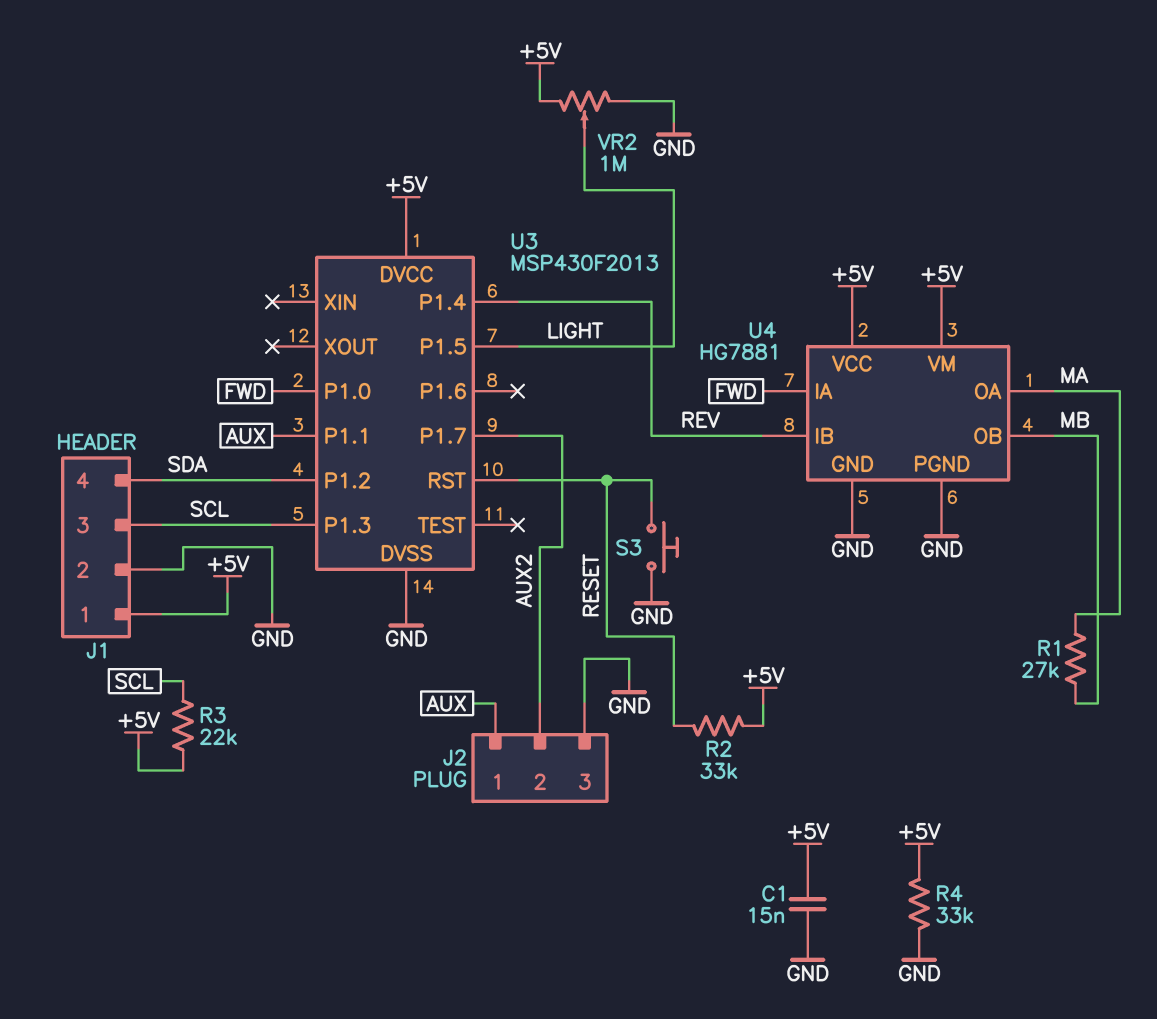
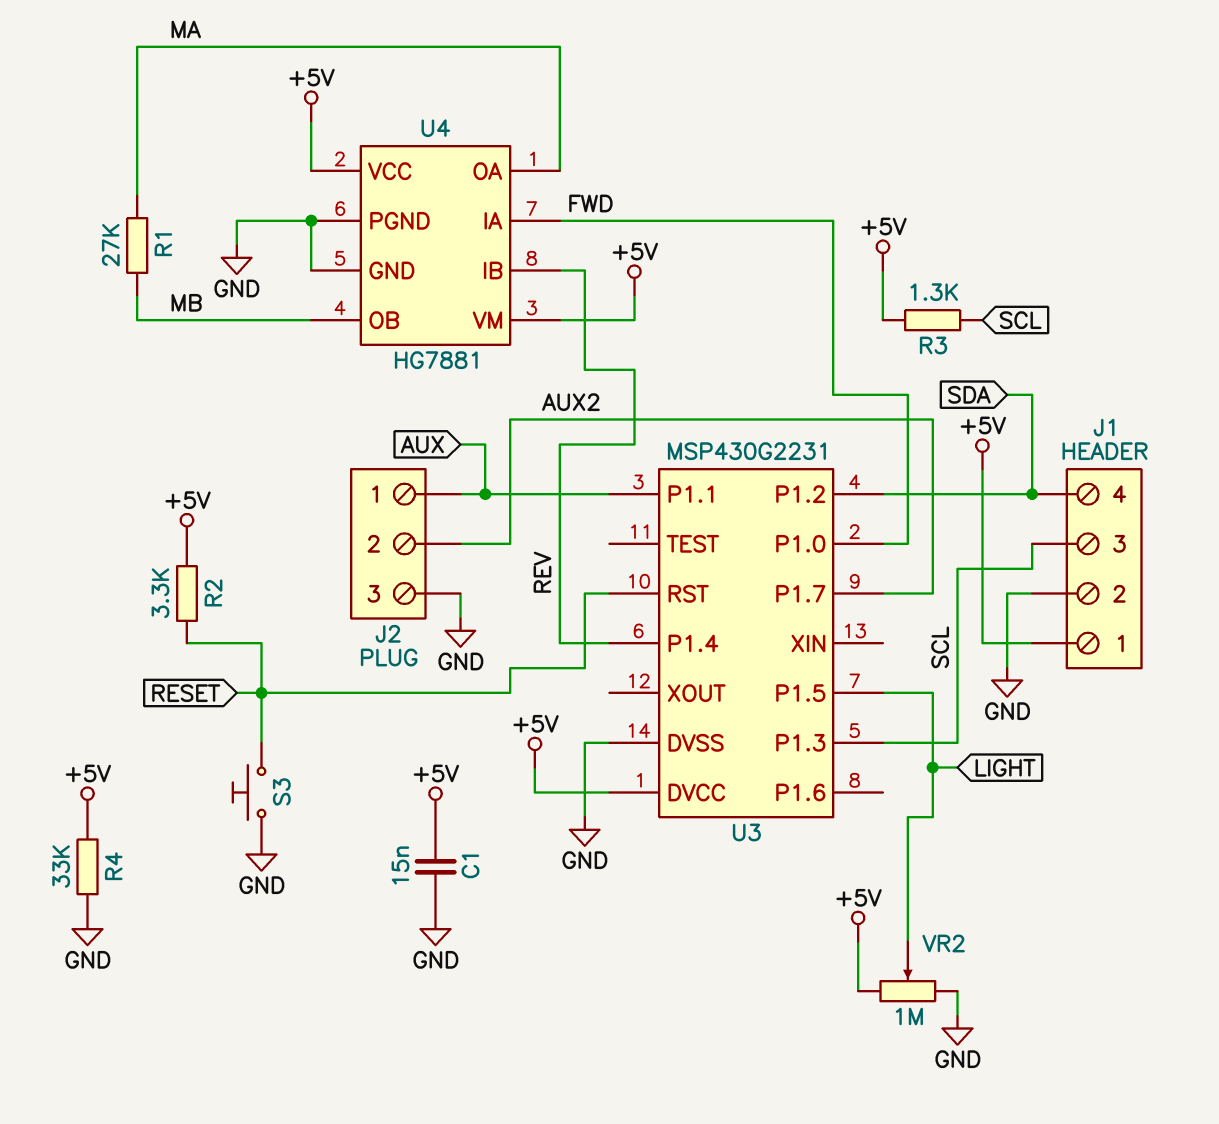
R2: 33k (+5V, RESET) -> 3.3k (+5V, RESET)
R3: 22k (+5V, SCL) -> 1.3k (+5V, SCL)
U3: MSP430F2013 -> MSP430G2231

